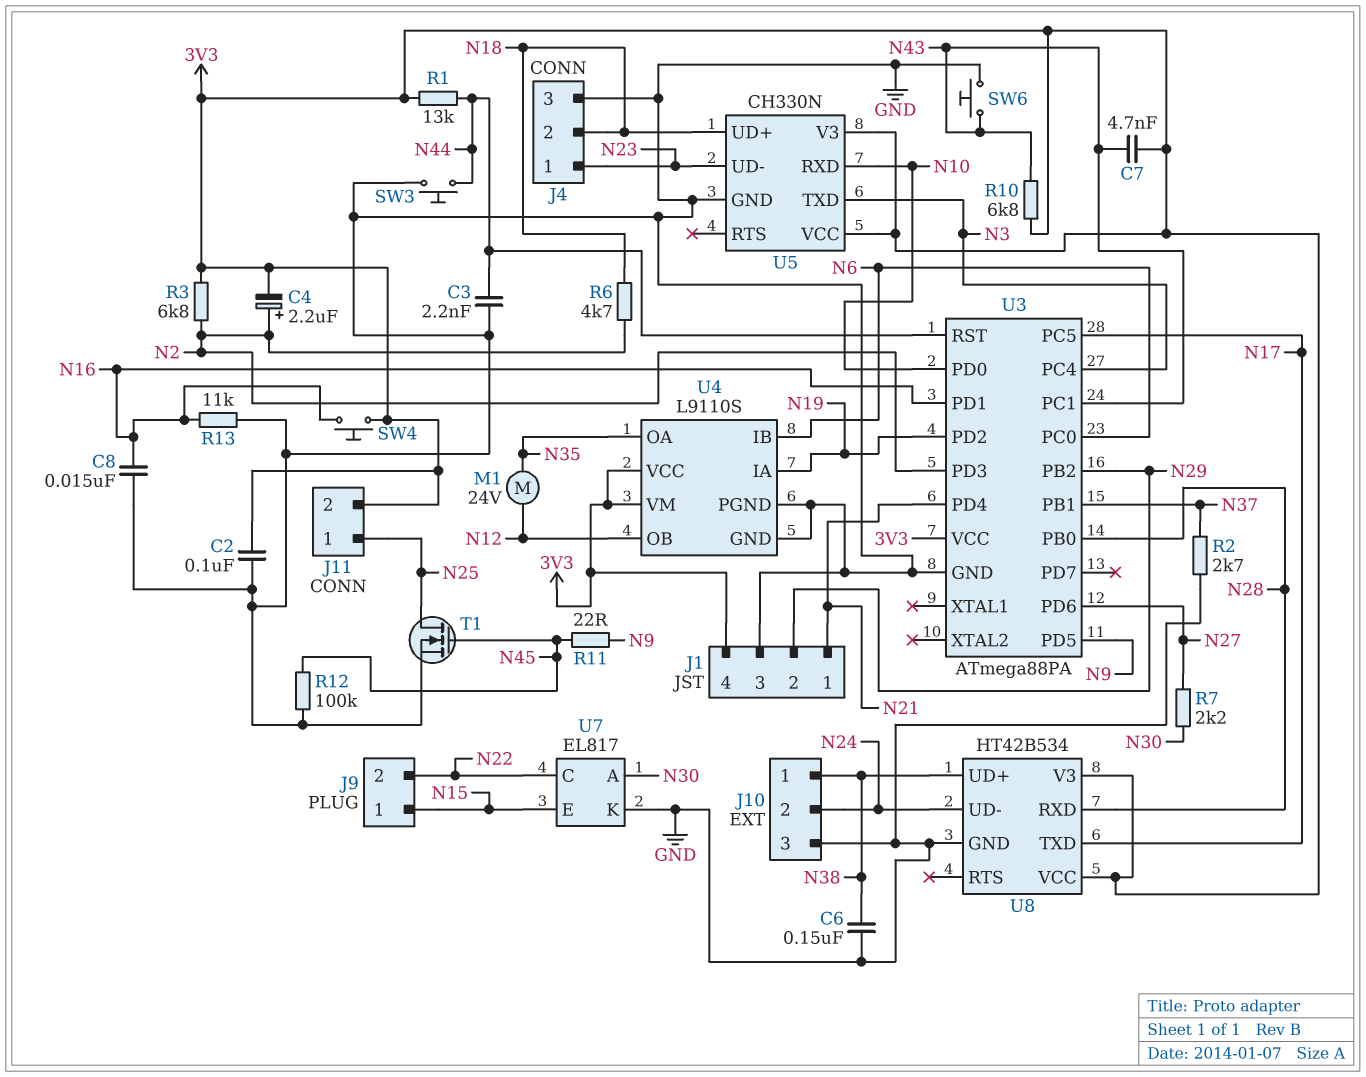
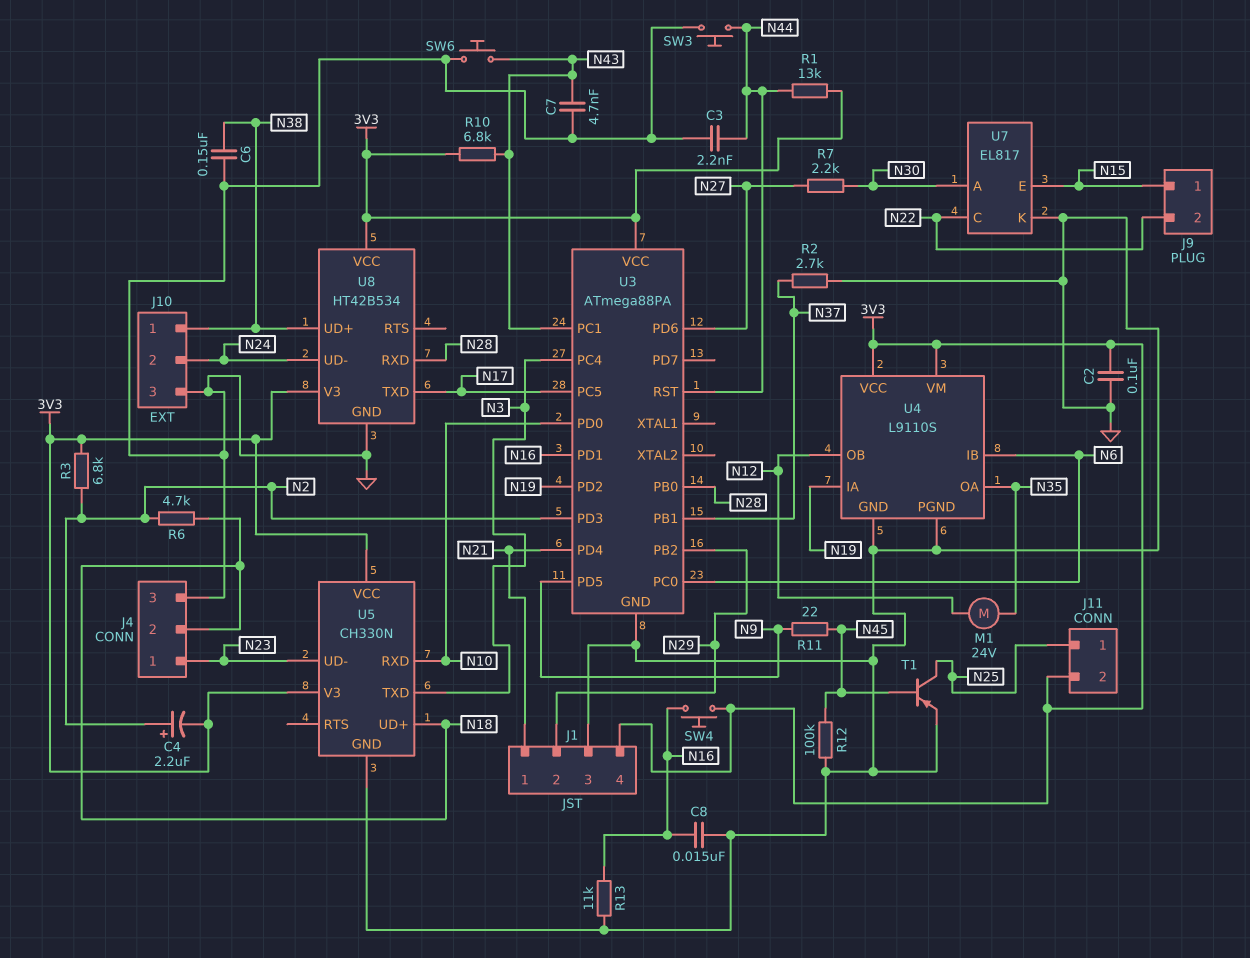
C7: 4.7nF (3V3, N43) -> 4.7nF (GND, N43)
T1: NMOS (G N45, D N25, S GND) -> PNP (B N45, C N25, E GND)

